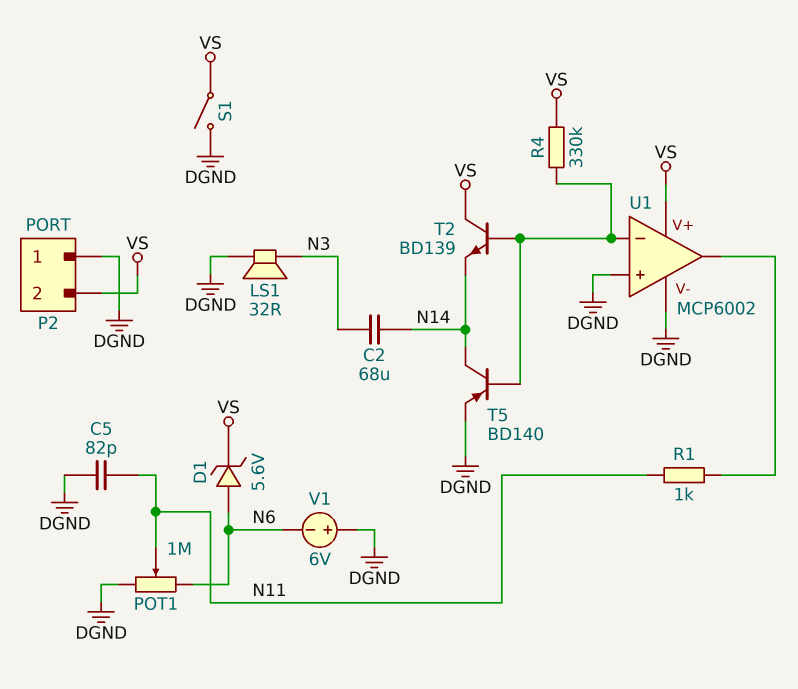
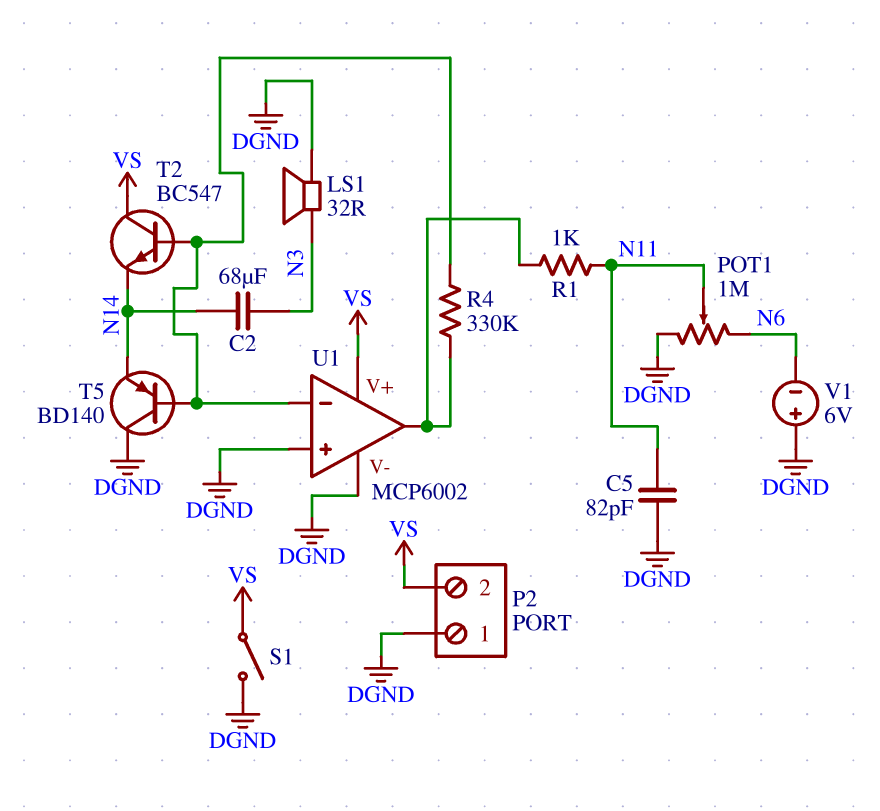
D1: zener 5.6V (A N6, K VS) -> none
R4: 330k (U1/in-, VS) -> 330k (U1/in-, U1/out)
T2: NPN BD139 (B U1/in-, C VS, E N14) -> NPN BC547 (B U1/in-, C VS, E N14)
T5: PNP BD140 (B U1/in-, C N14, E DGND) -> PNP BD140 (B U1/in-, C DGND, E N14)

